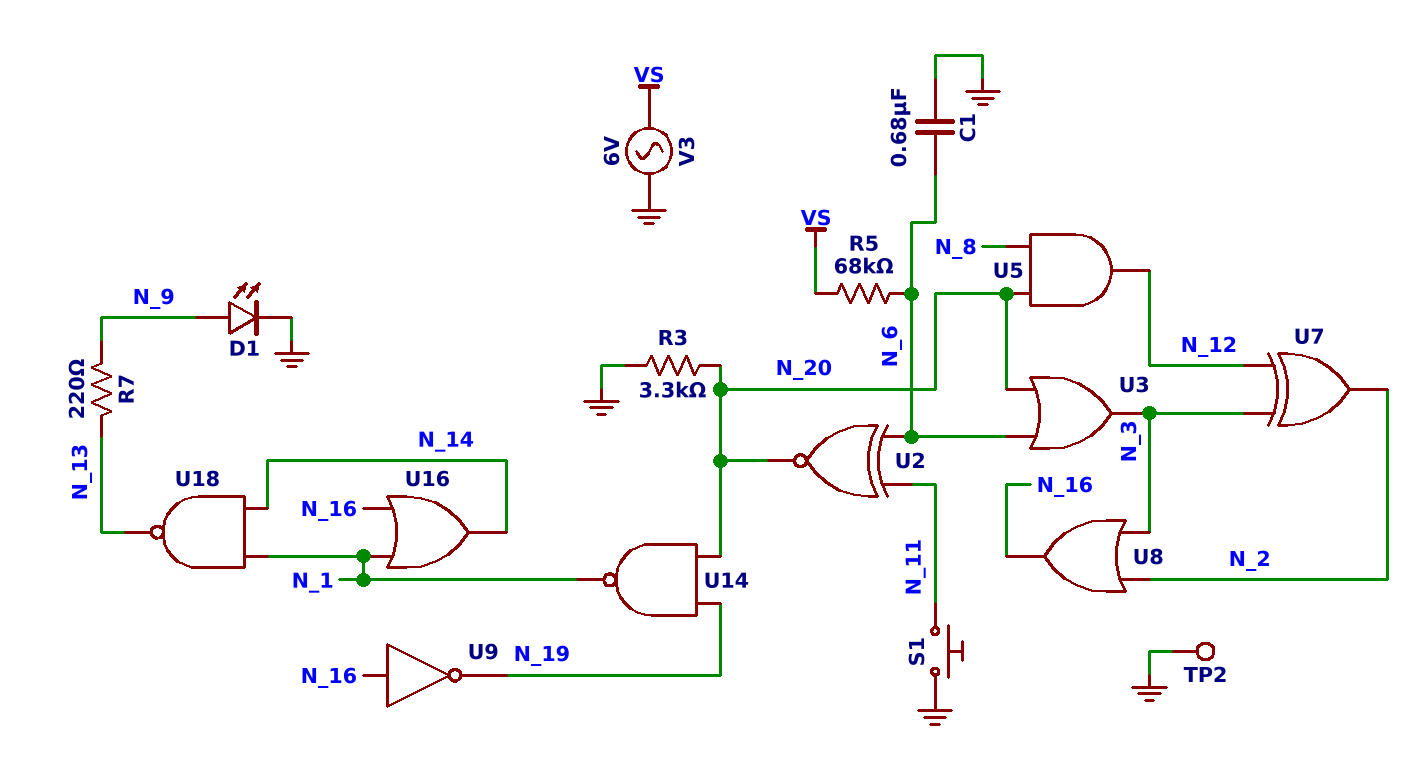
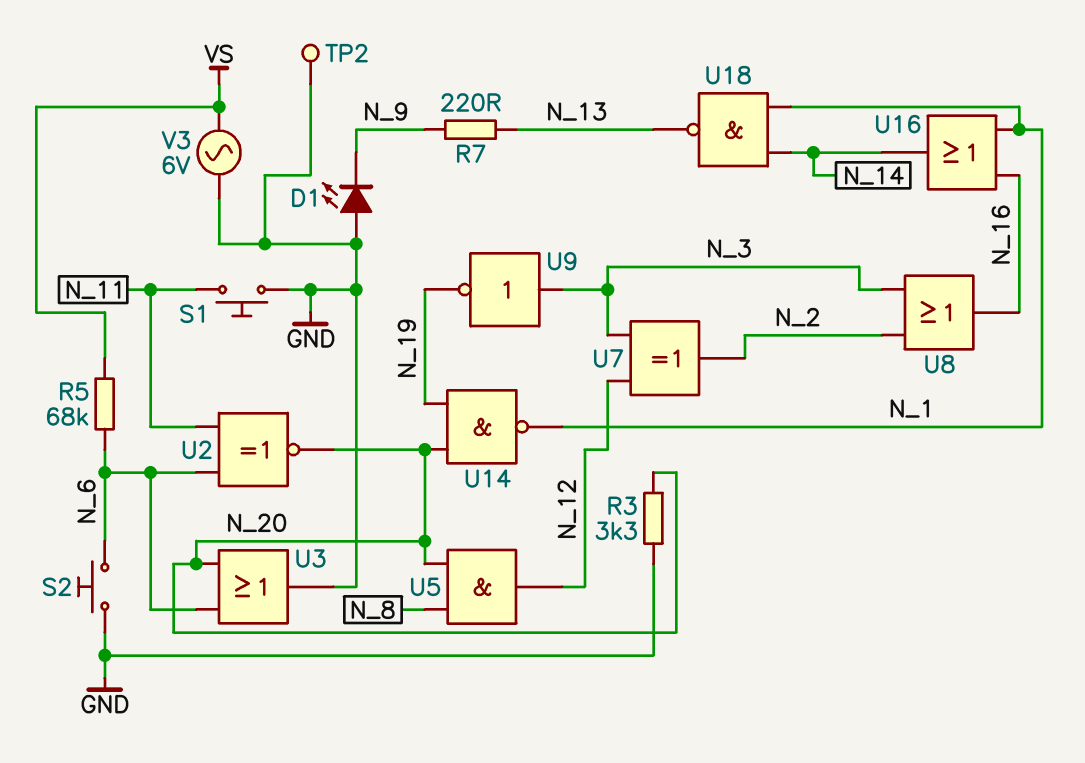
C1: 680nF (GND, N_6) -> none
D1: LED (A N_9, K GND) -> LED (A GND, K N_9)
S2: none -> button (GND, N_6)
U3: OR (in N_6, in N_20, out N_3) -> OR (in N_6, in N_20, out GND)
U9: NOT (in N_16, out N_19) -> NOT (in N_3, out N_19)

